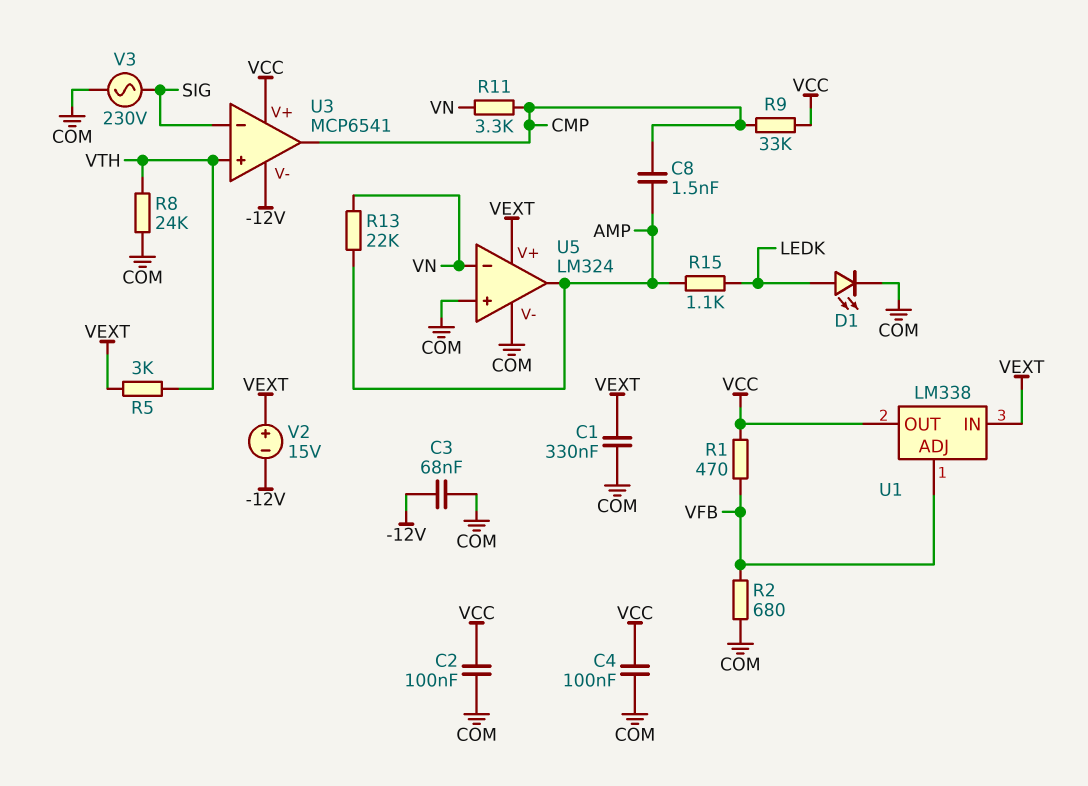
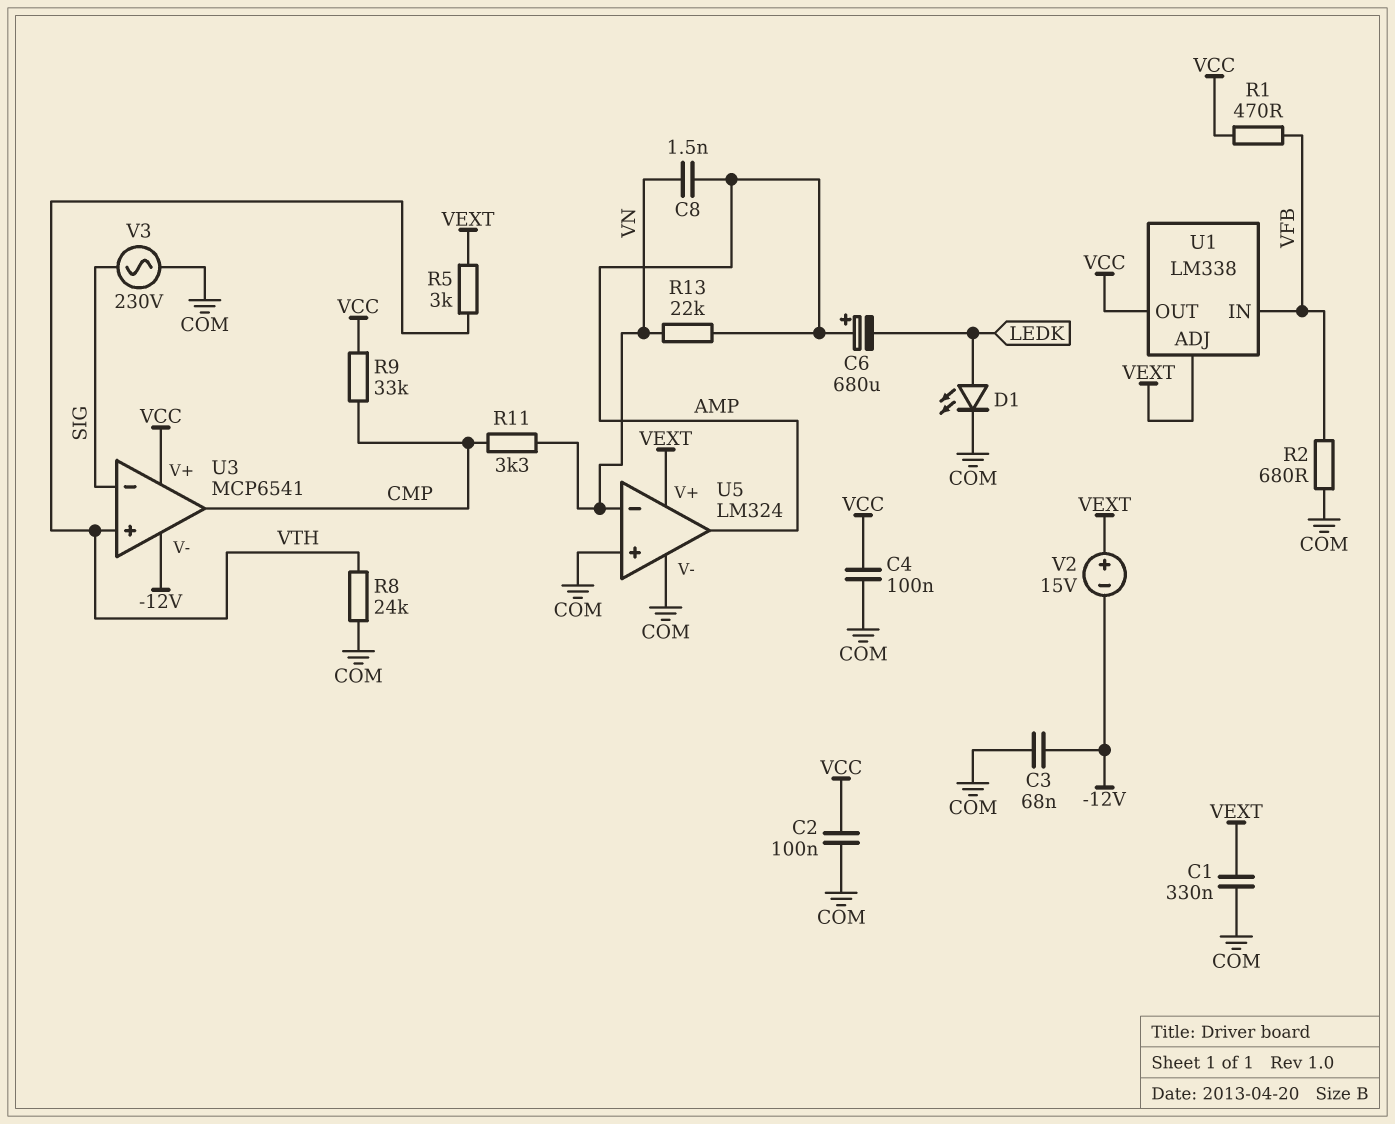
C6: none -> 680uF (plus AMP, minus LEDK)
C8: 1.5nF (AMP, CMP) -> 1.5nF (AMP, VN)
R15: 1.1k (AMP, LEDK) -> none
U1 pin ADJ: VFB -> VEXT
U1 pin IN: VEXT -> VFB

